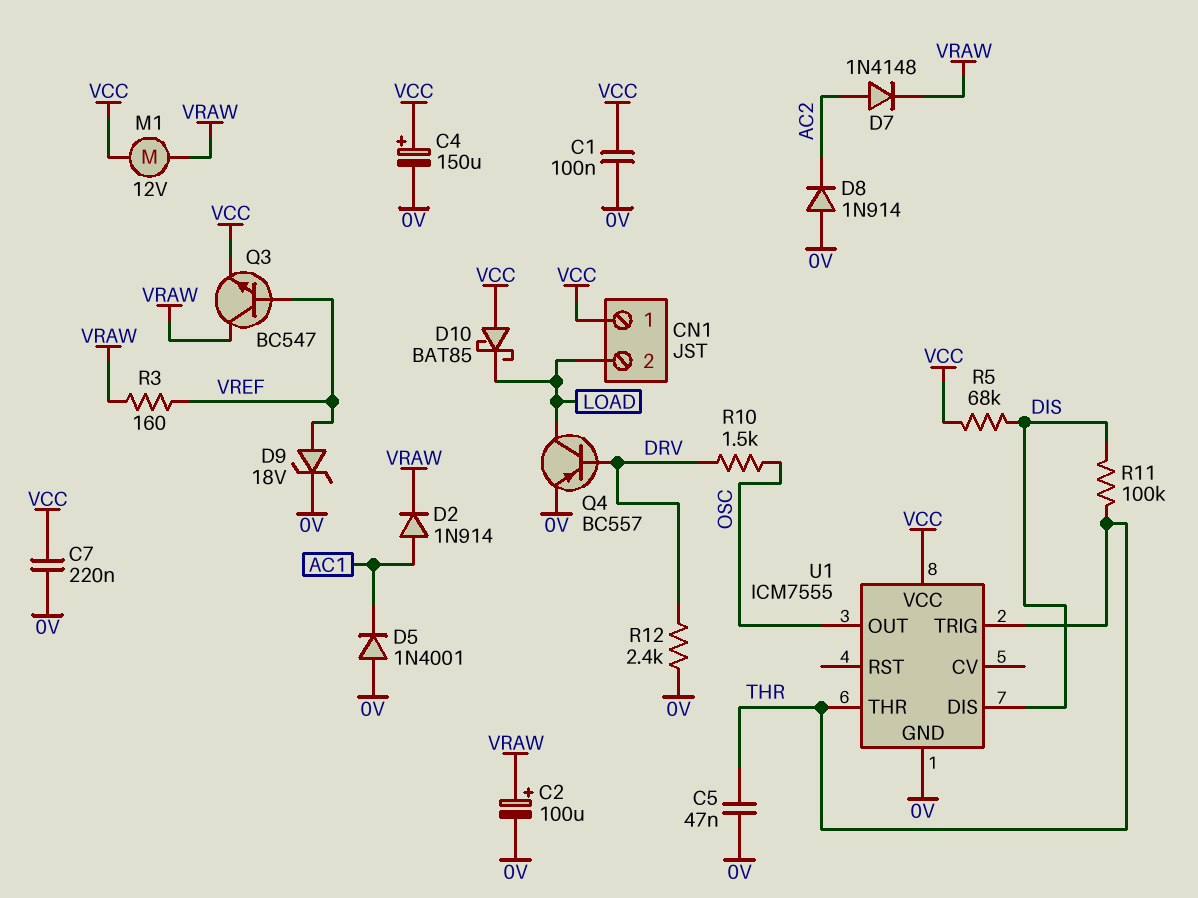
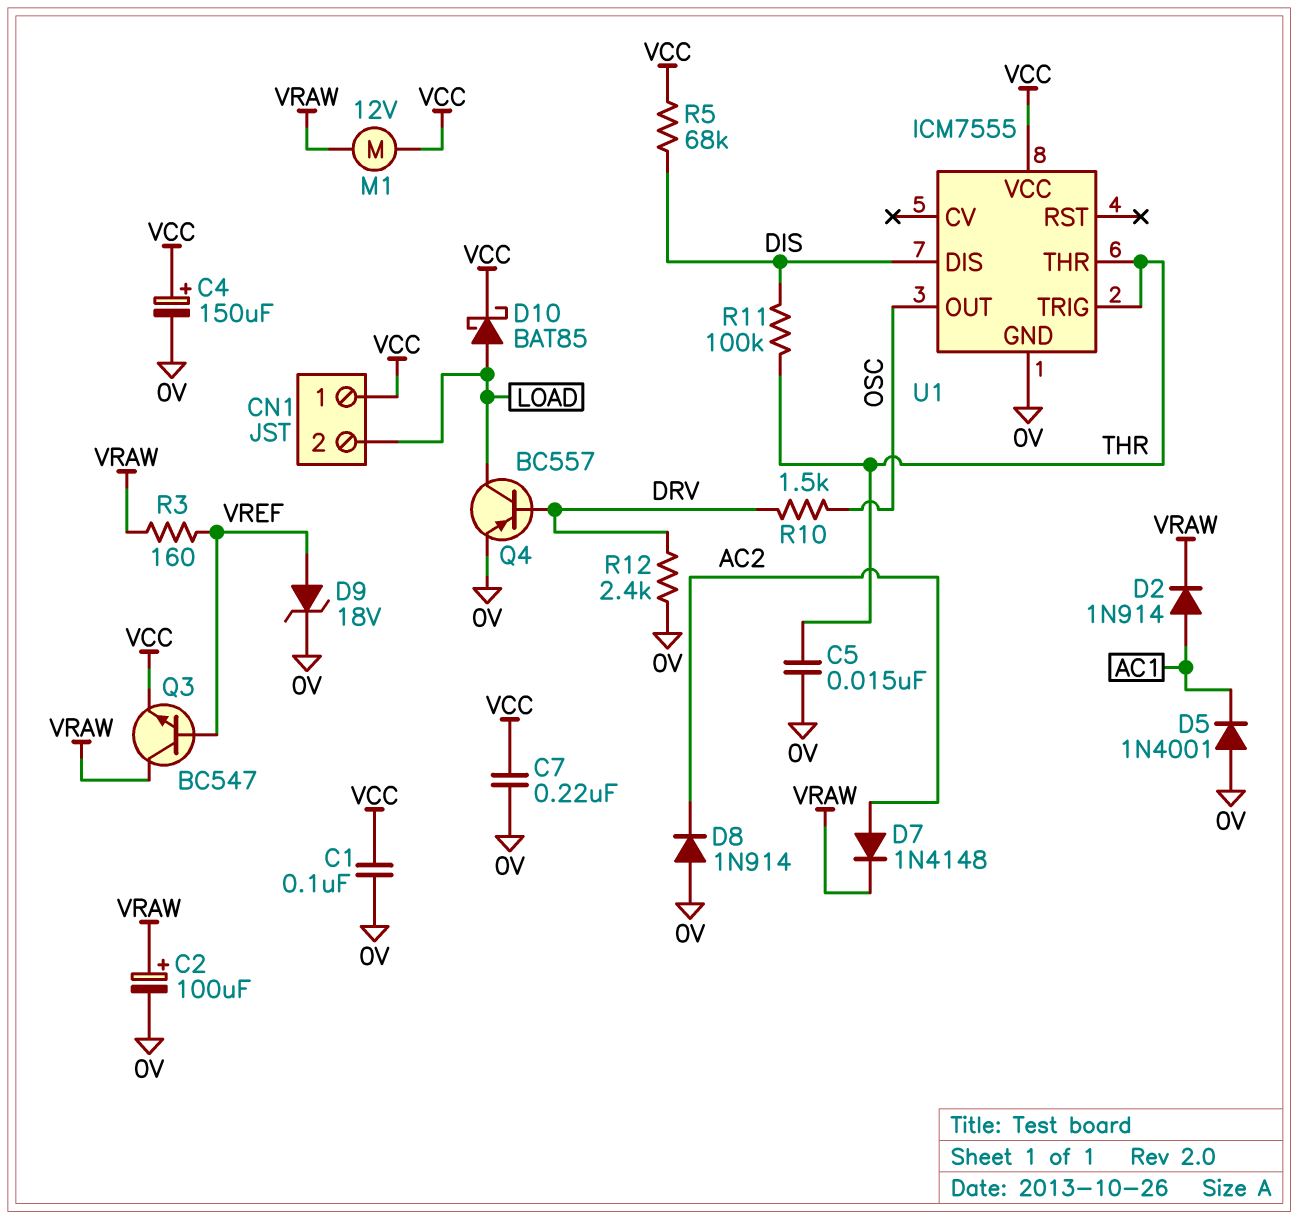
C5: 47nF (0V, THR) -> 15nF (0V, THR)
D10: schottky BAT85 (A VCC, K LOAD) -> schottky BAT85 (A LOAD, K VCC)

